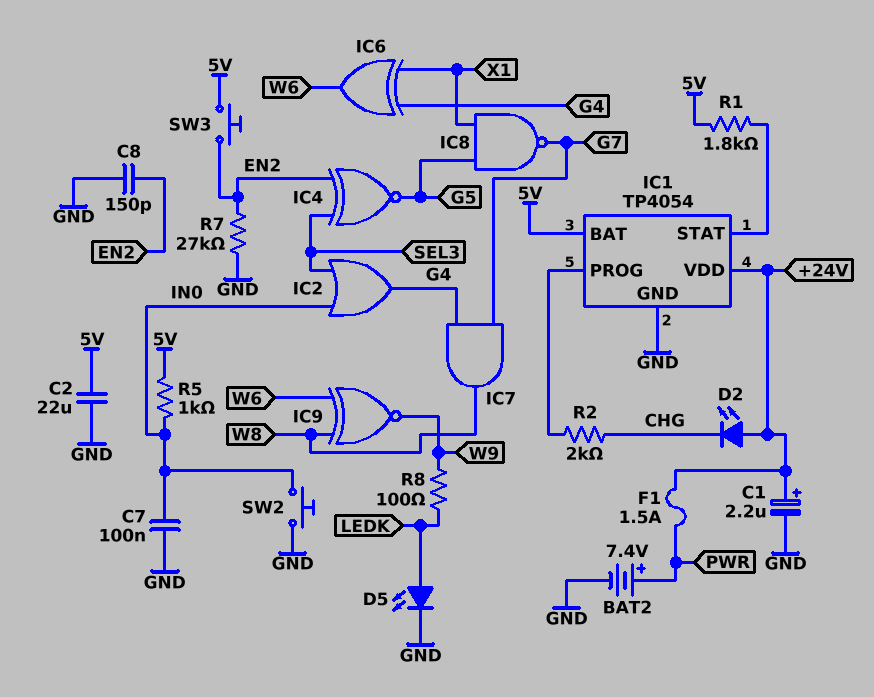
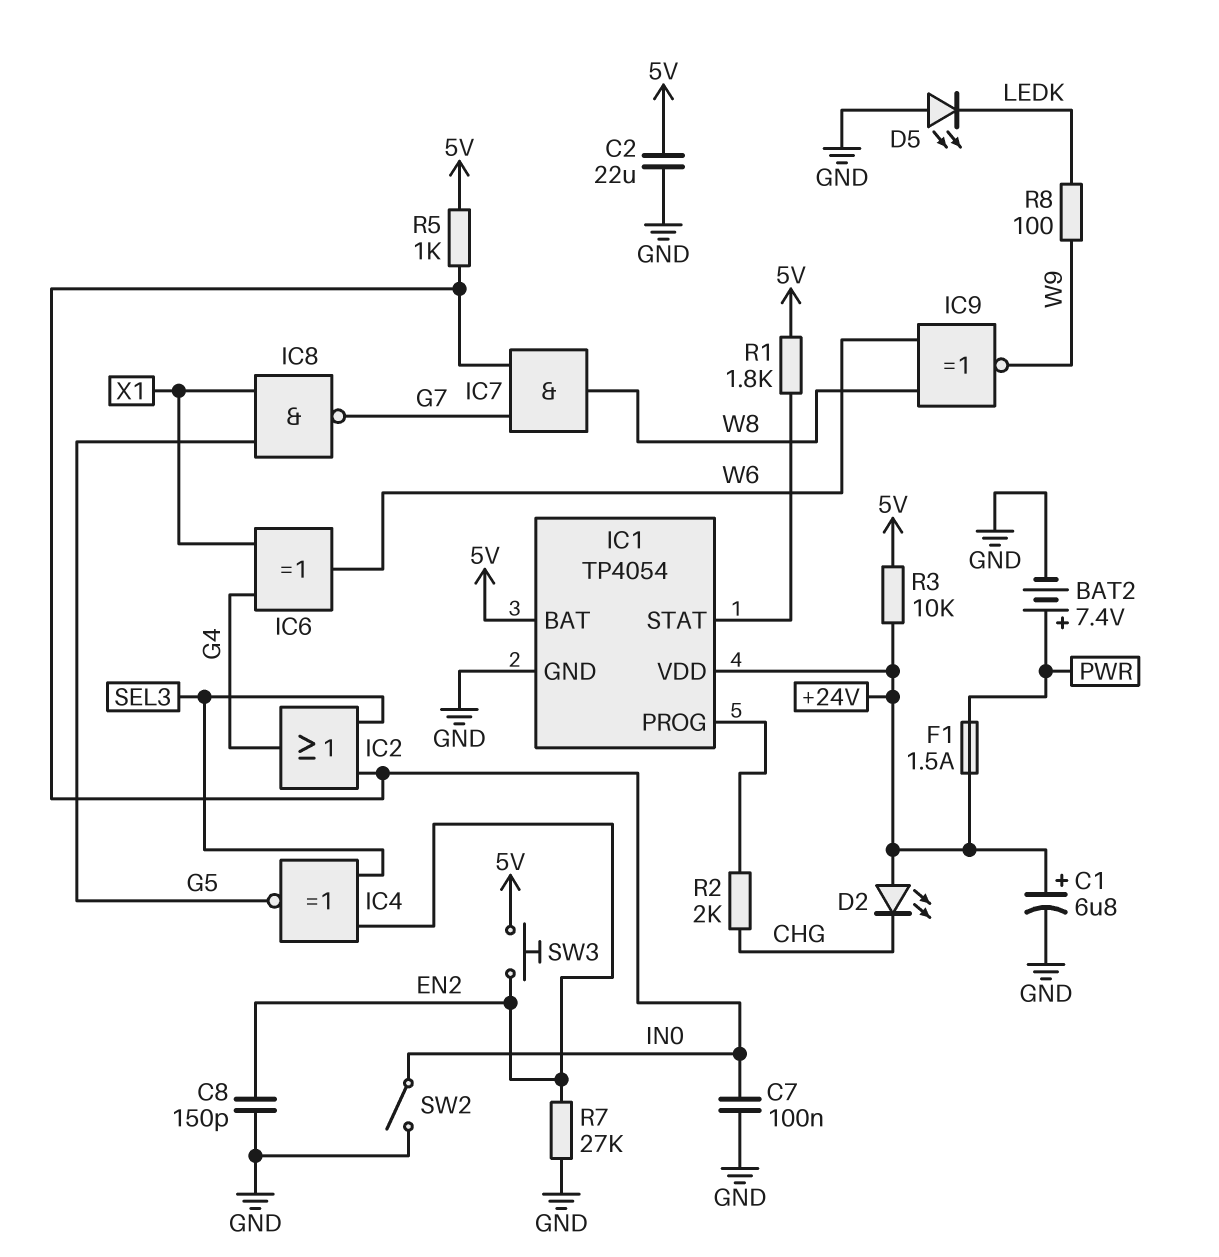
C1: 2.2uF (plus +24V, minus GND) -> 6.8uF (plus +24V, minus GND)
D5: LED (A LEDK, K GND) -> LED (A GND, K LEDK)
IC7: AND (in G4, in G7, out W8) -> AND (in G7, in IN0, out W8)
R3: none -> 10k (+24V, 5V)
SW2: button (GND, IN0) -> switch (GND, IN0)

